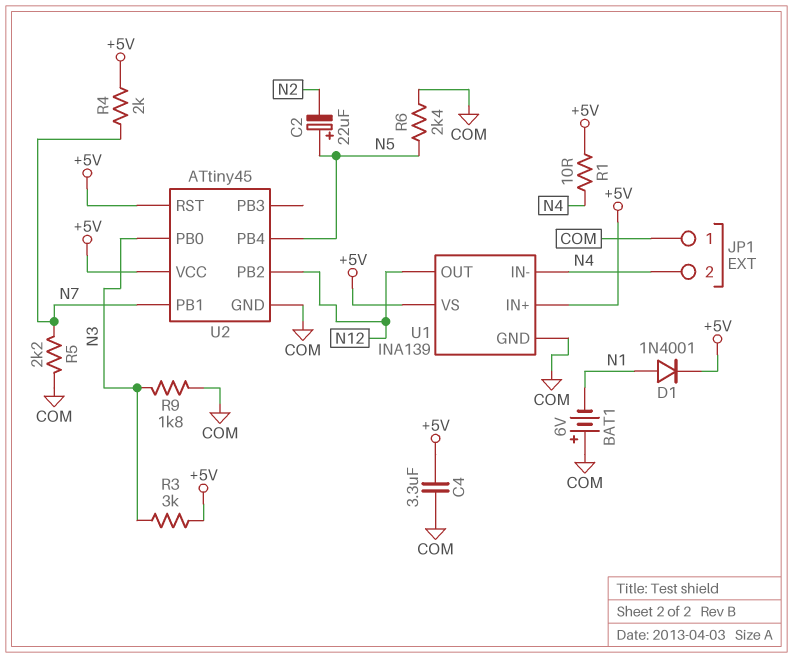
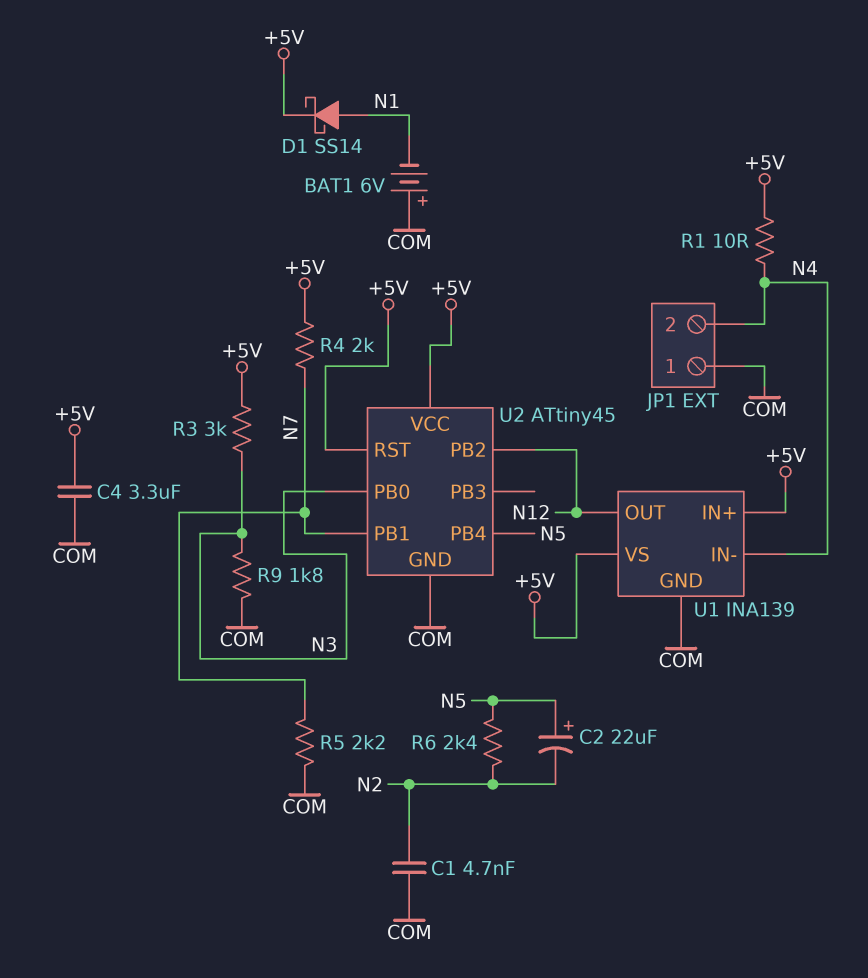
C1: none -> 4.7nF (COM, N2)
D1: diode 1N4001 (A N1, K +5V) -> schottky SS14 (A N1, K +5V)
R6: 2.4k (COM, N5) -> 2.4k (N2, N5)

